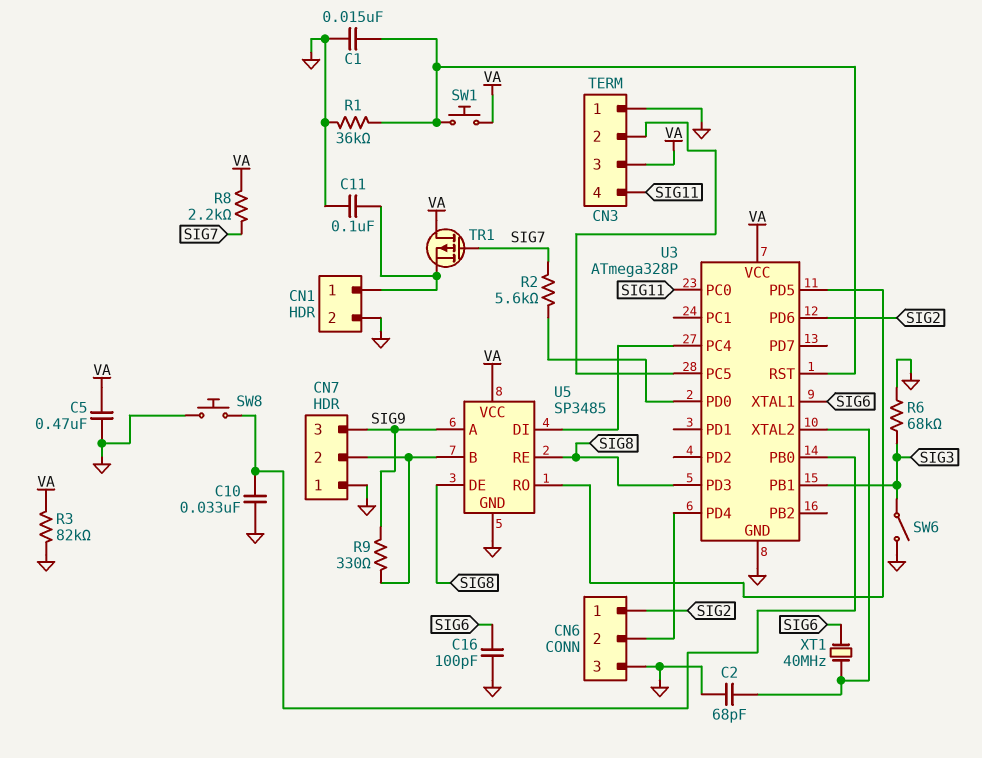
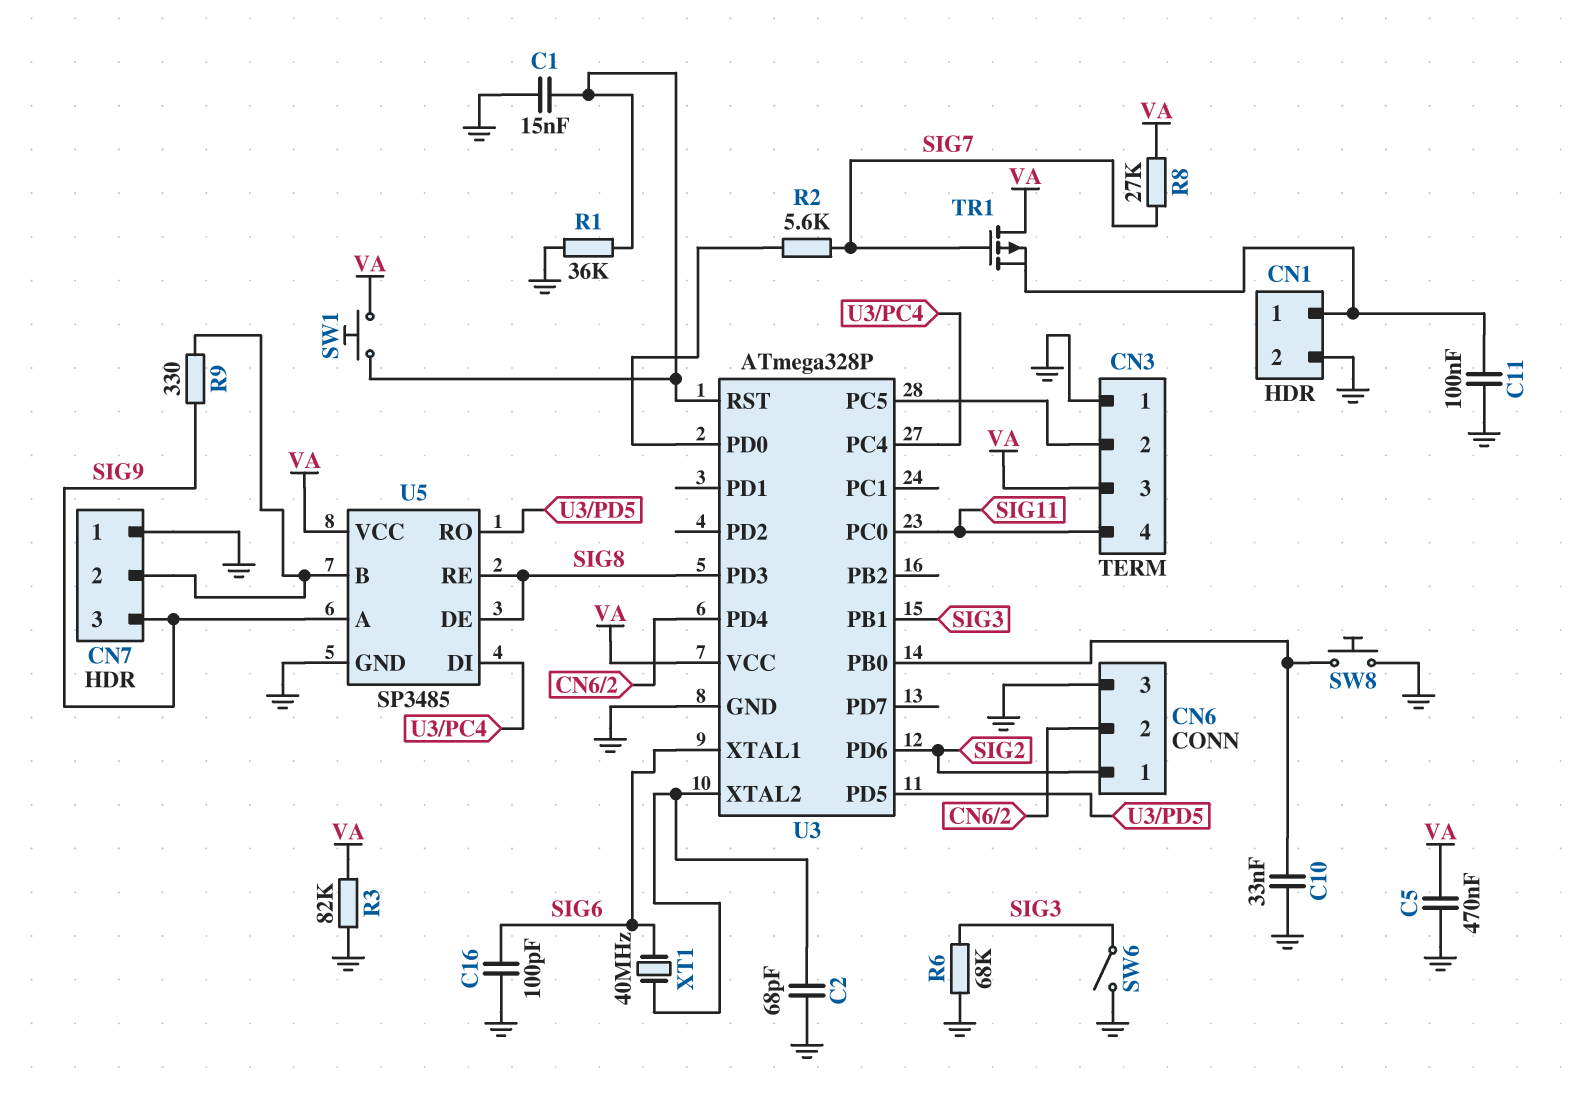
R8: 2.2k (SIG7, VA) -> 27k (SIG7, VA)

